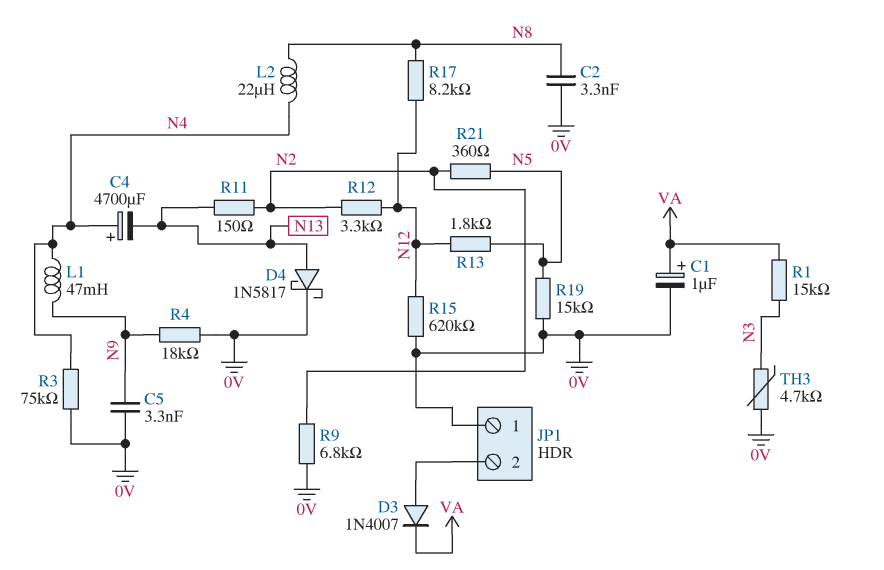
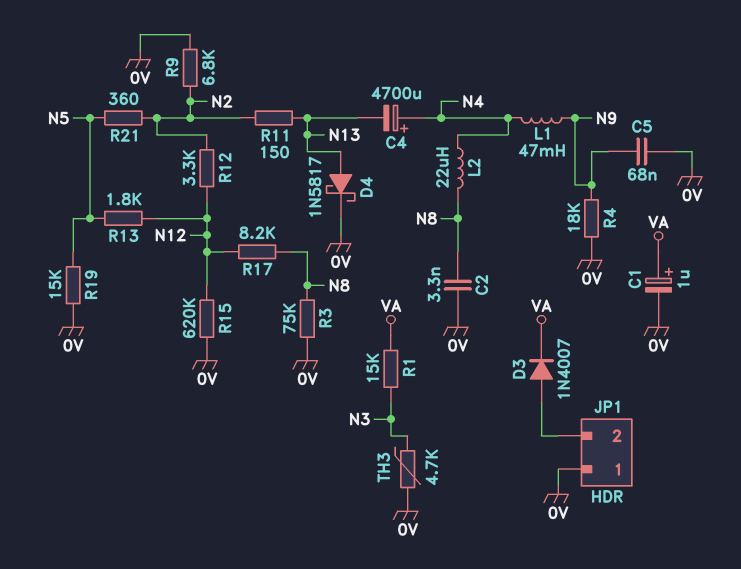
C5: 3.3nF (0V, N9) -> 68nF (0V, N9)
R3: 75k (0V, N4) -> 75k (0V, N8)

